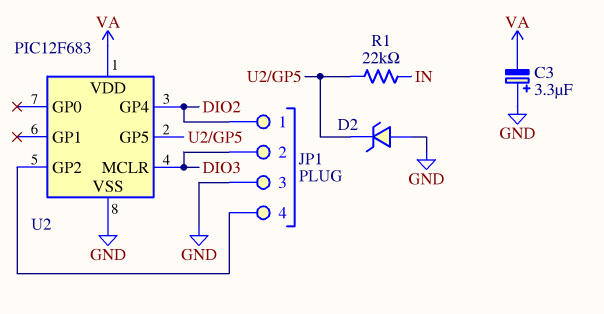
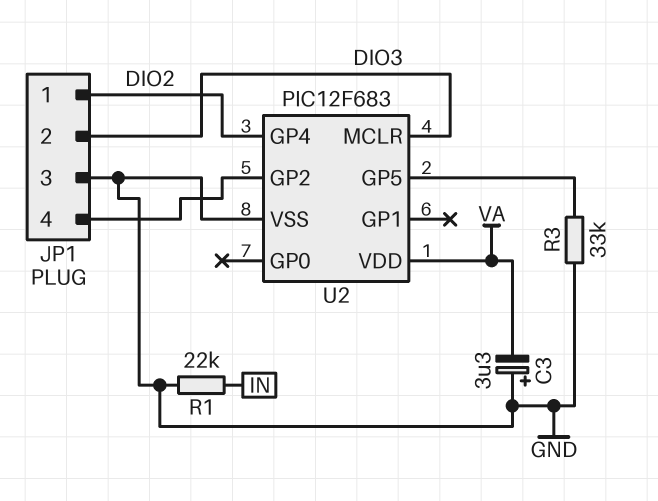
D2: zener (A GND, K U2/GP5) -> none
R1: 22k (IN, U2/GP5) -> 22k (GND, IN)
R3: none -> 33k (GND, U2/GP5)

